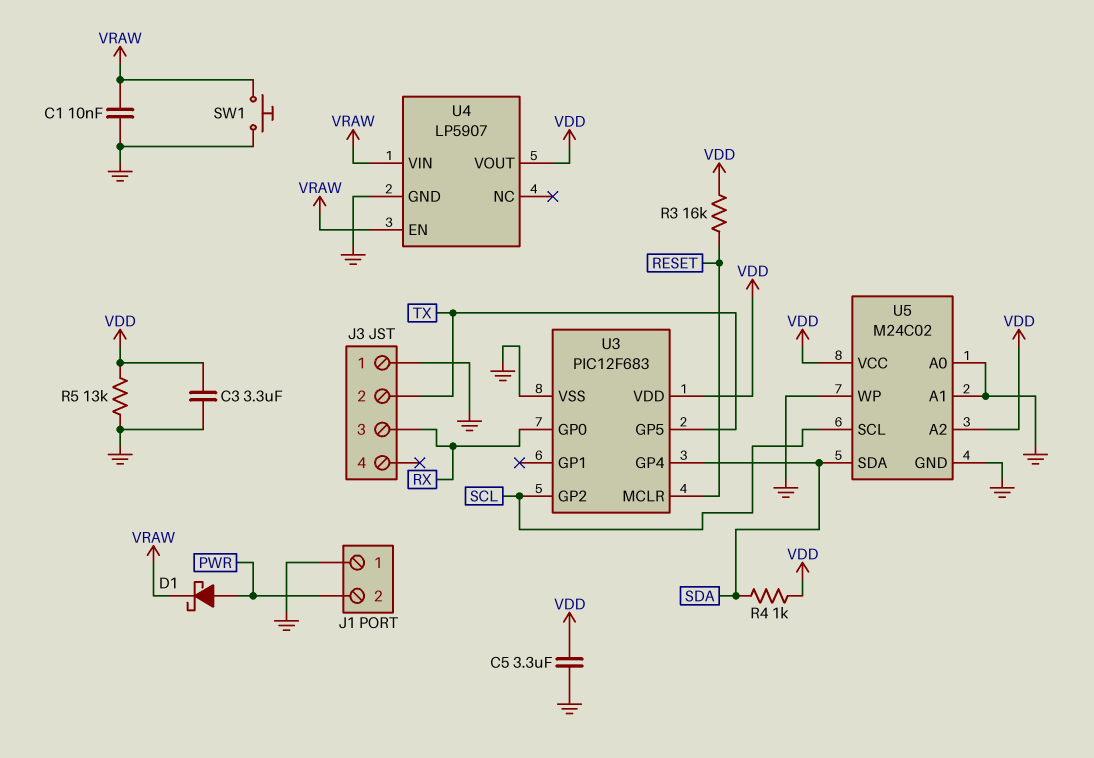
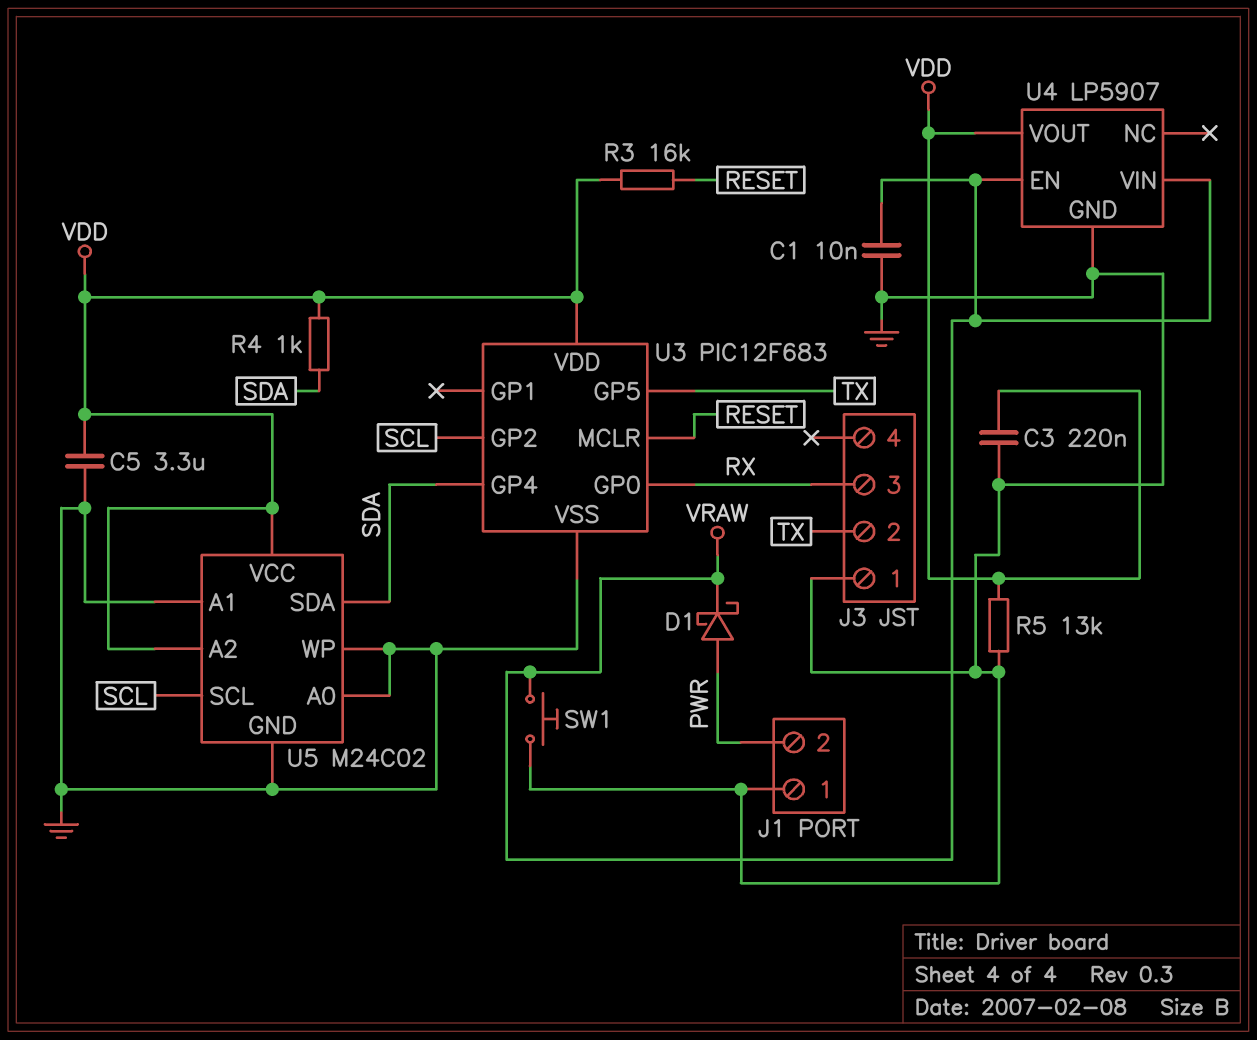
C3: 3.3uF (GND, VDD) -> 220nF (GND, VDD)

